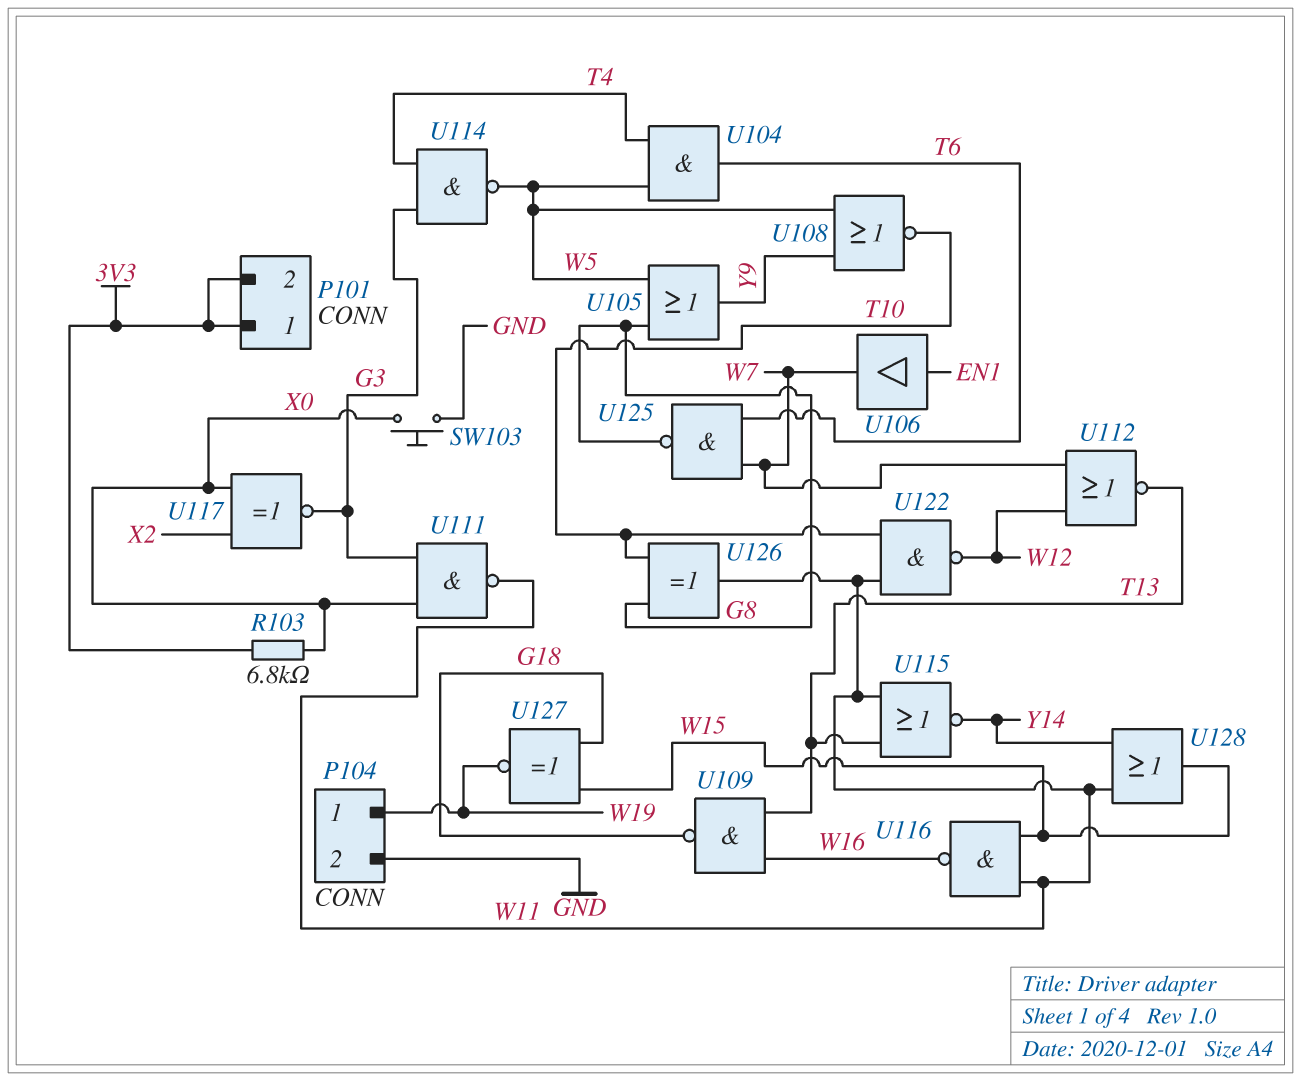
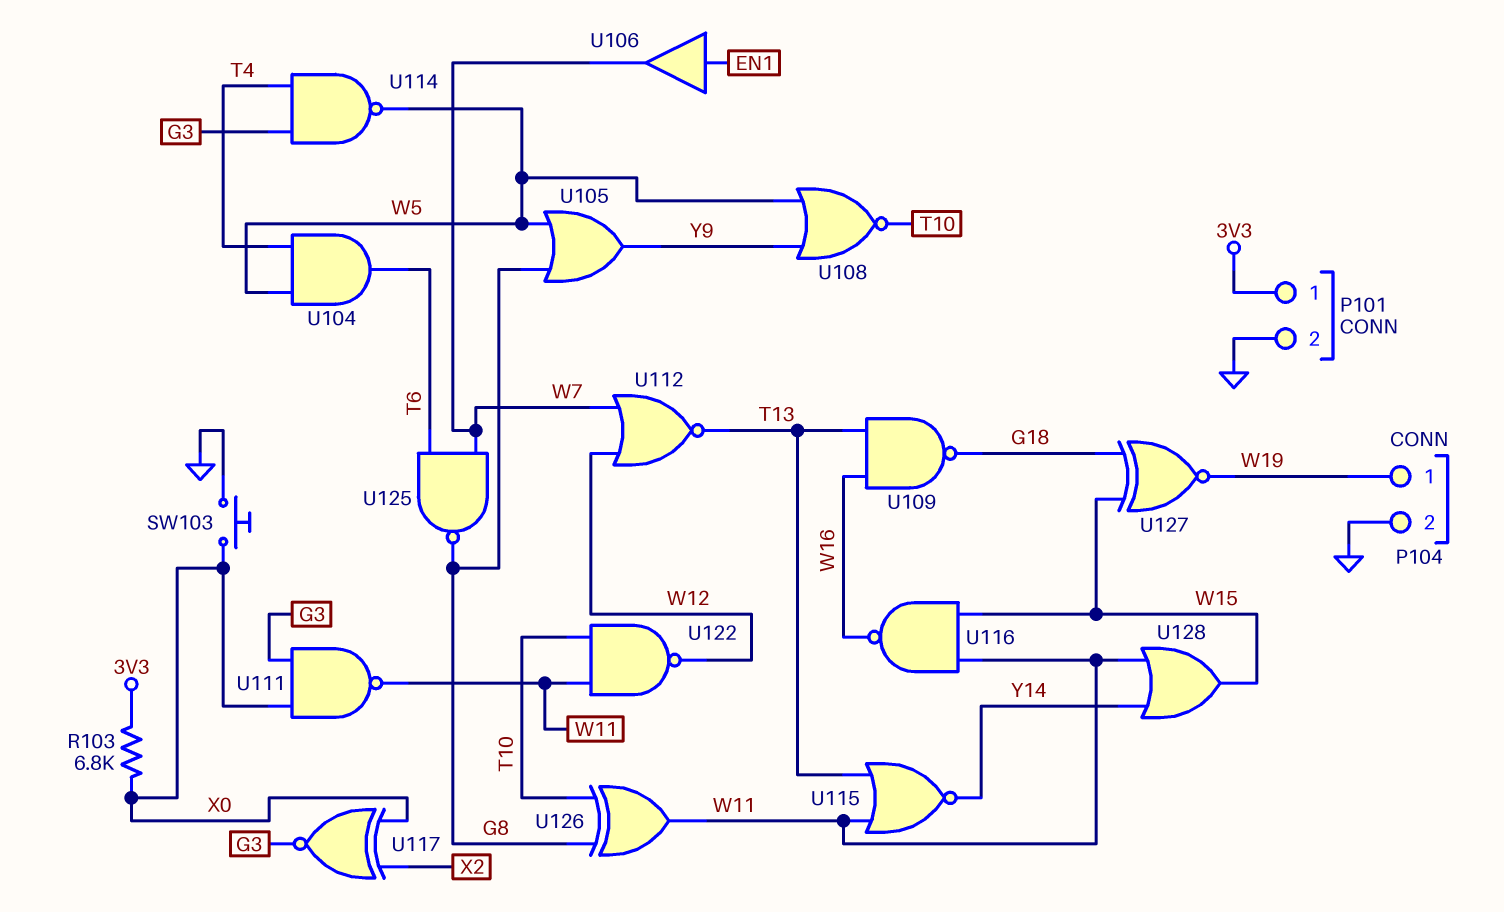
P101 pin 2: 3V3 -> GND

